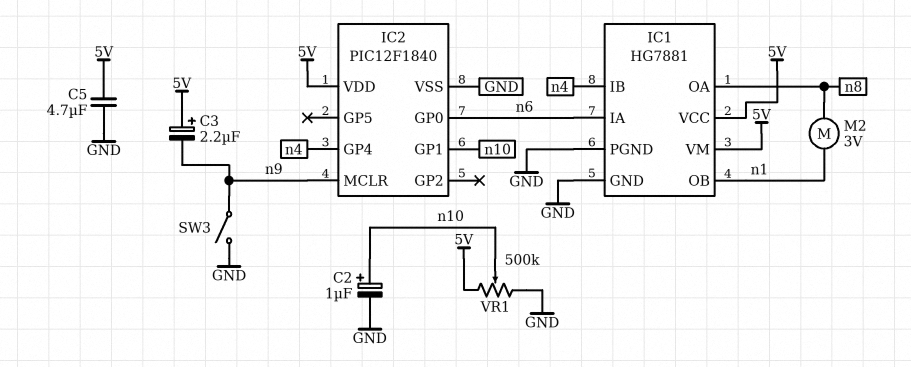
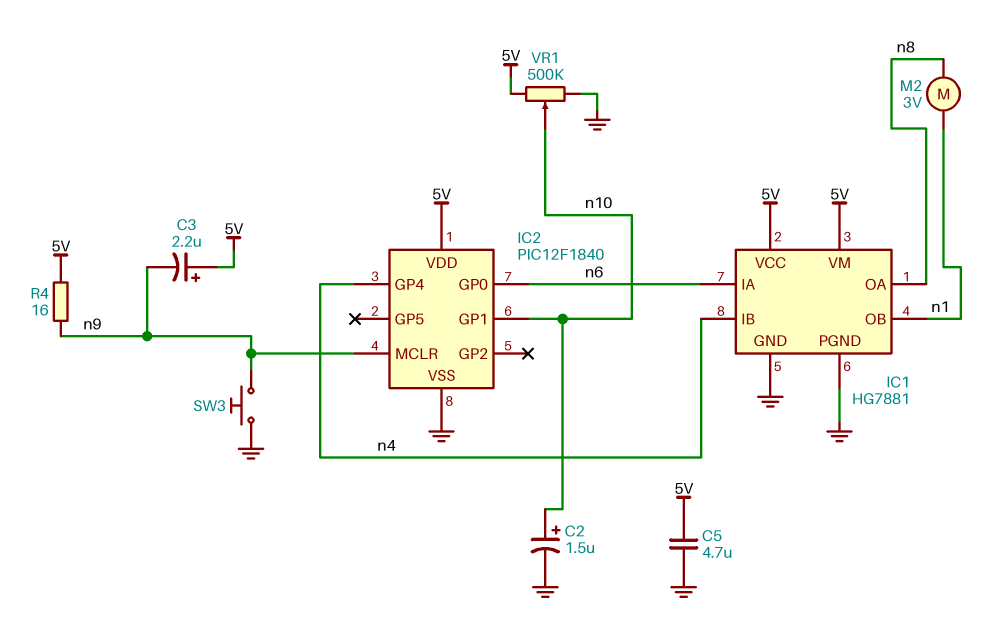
C2: 1uF (plus n10, minus GND) -> 1.5uF (plus n10, minus GND)
R4: none -> 16 (5V, n9)
SW3: switch (GND, n9) -> button (GND, n9)

